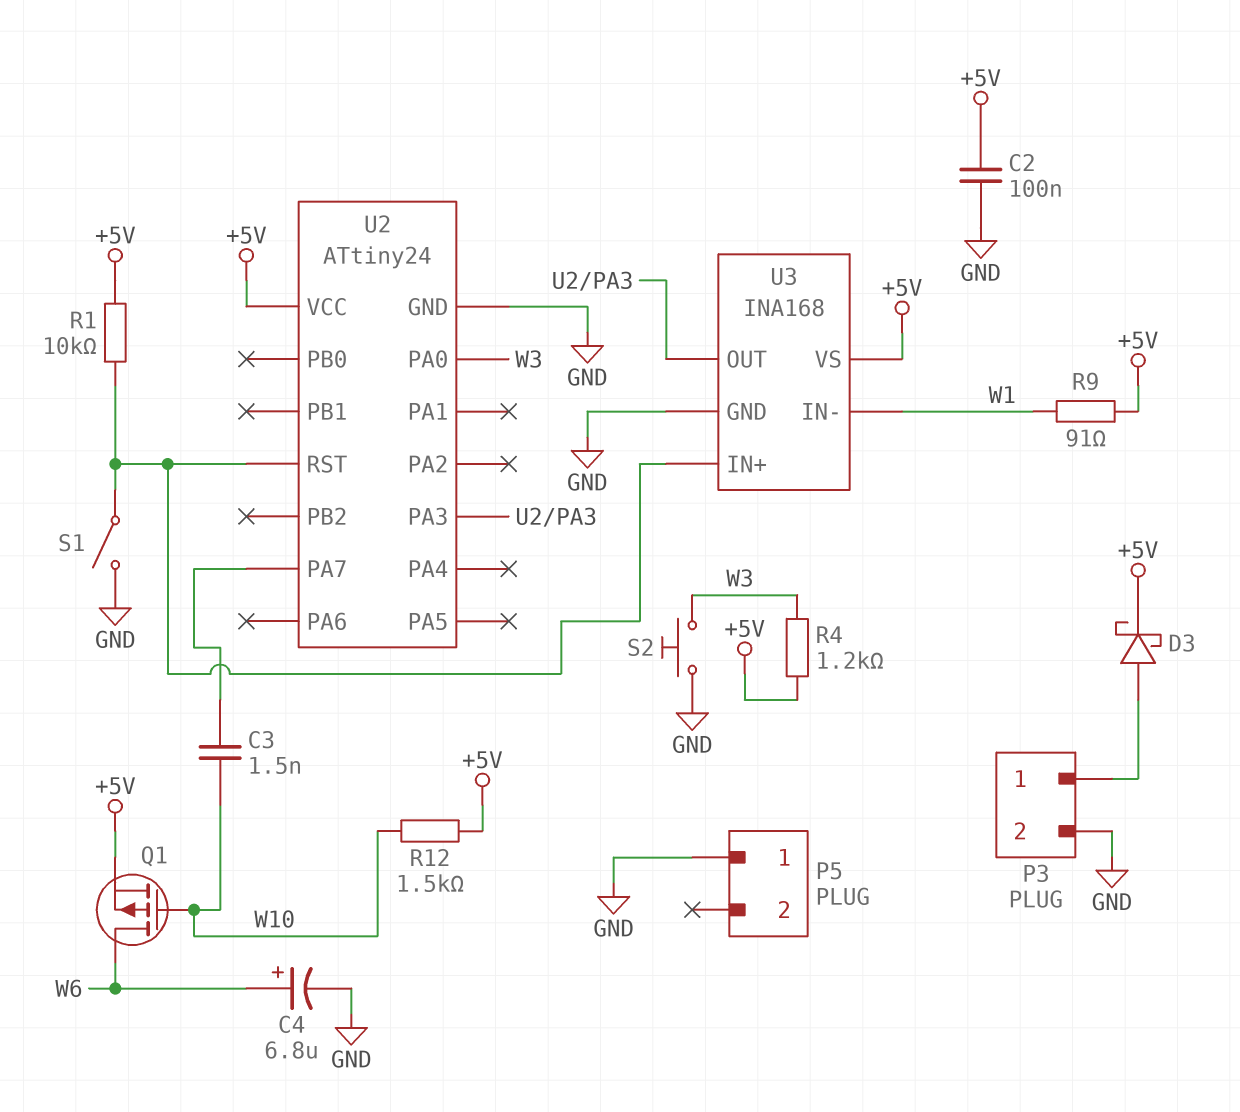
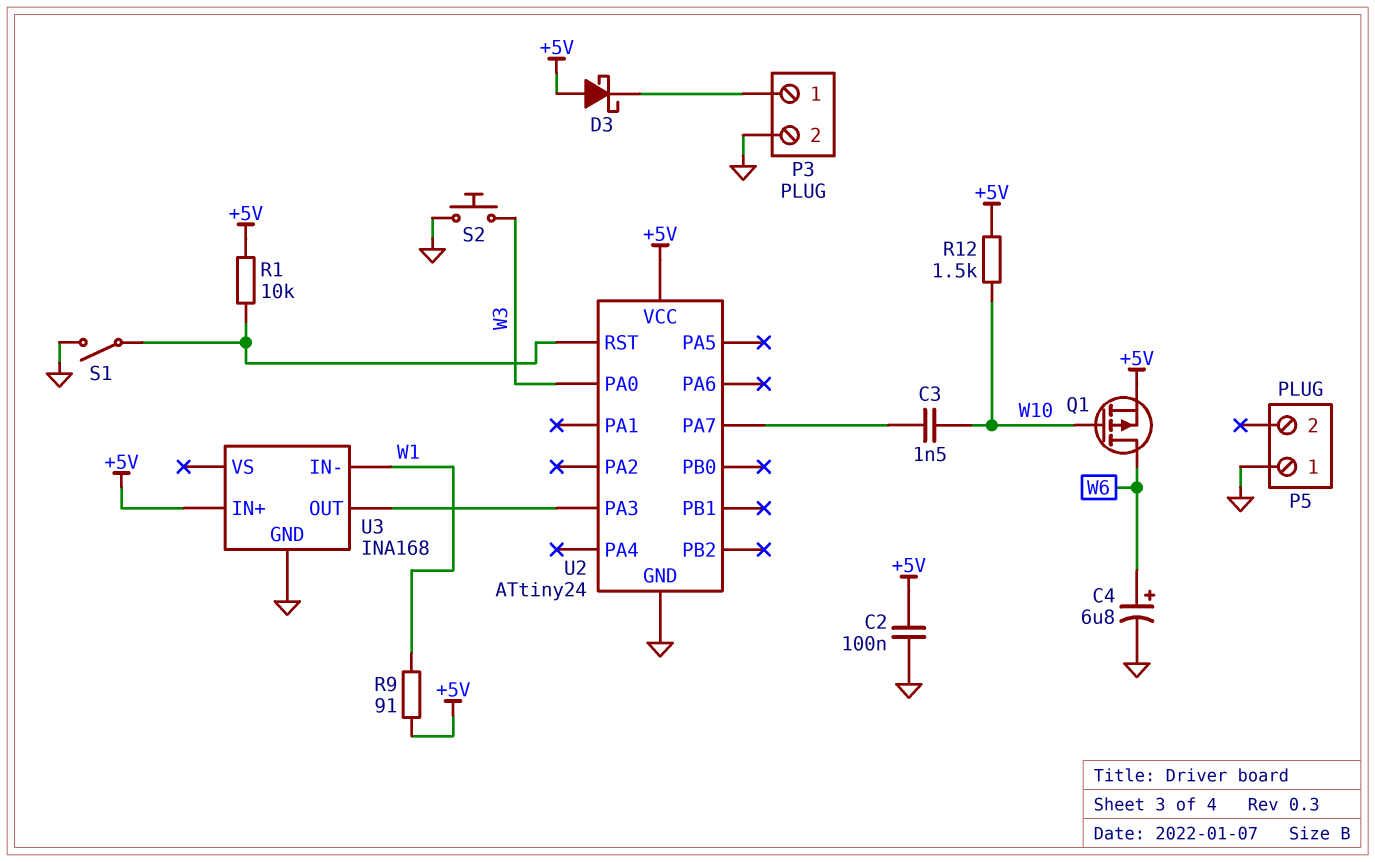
D3: schottky (A P3/1, K +5V) -> schottky (A +5V, K P3/1)
R4: 1.2k (+5V, W3) -> none
U3 pin IN+: U2/RST -> +5V
U3 pin VS: +5V -> none

